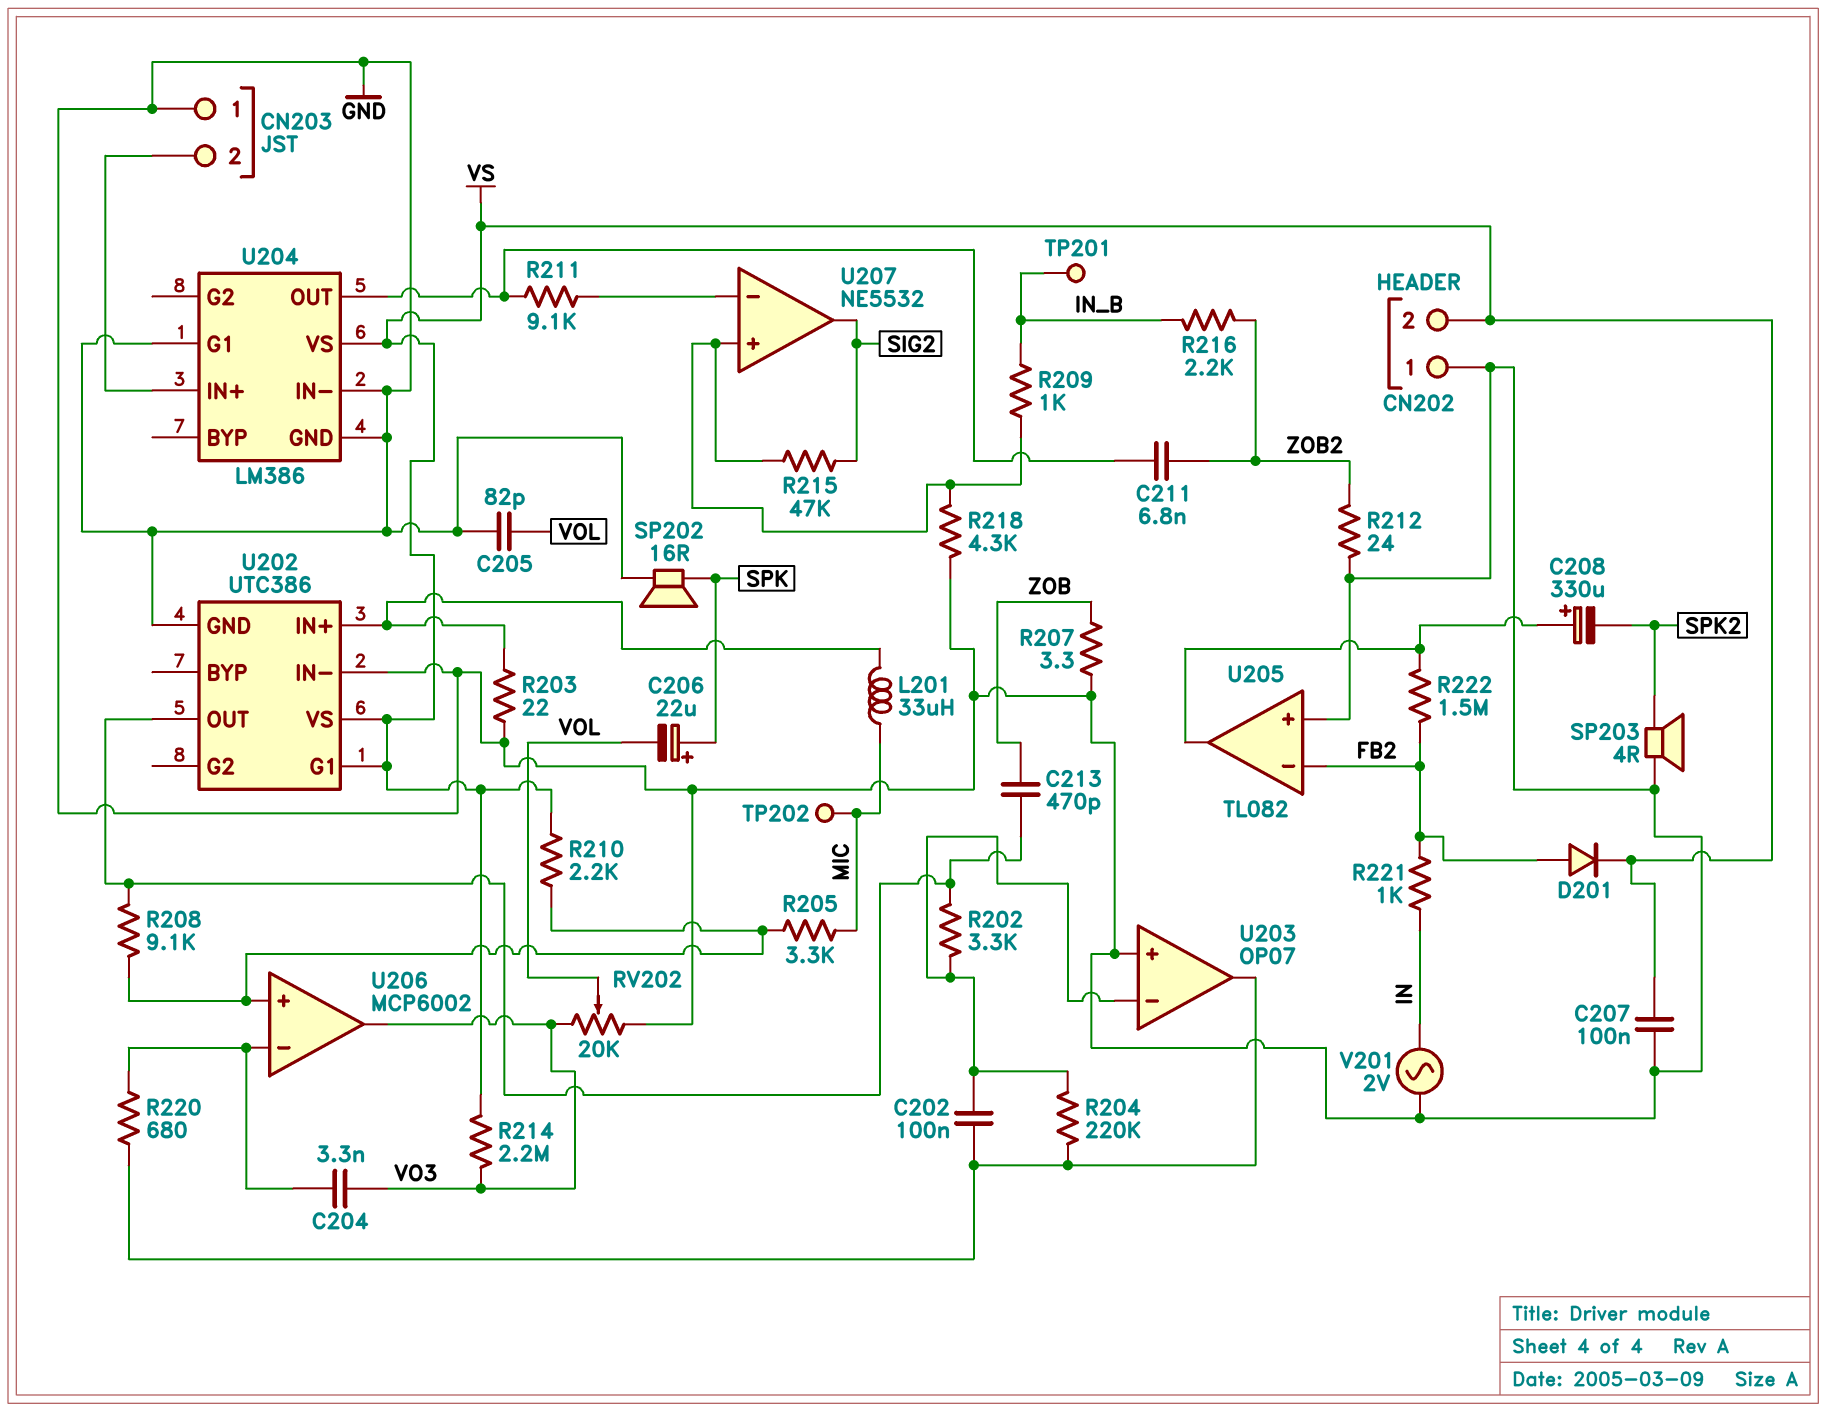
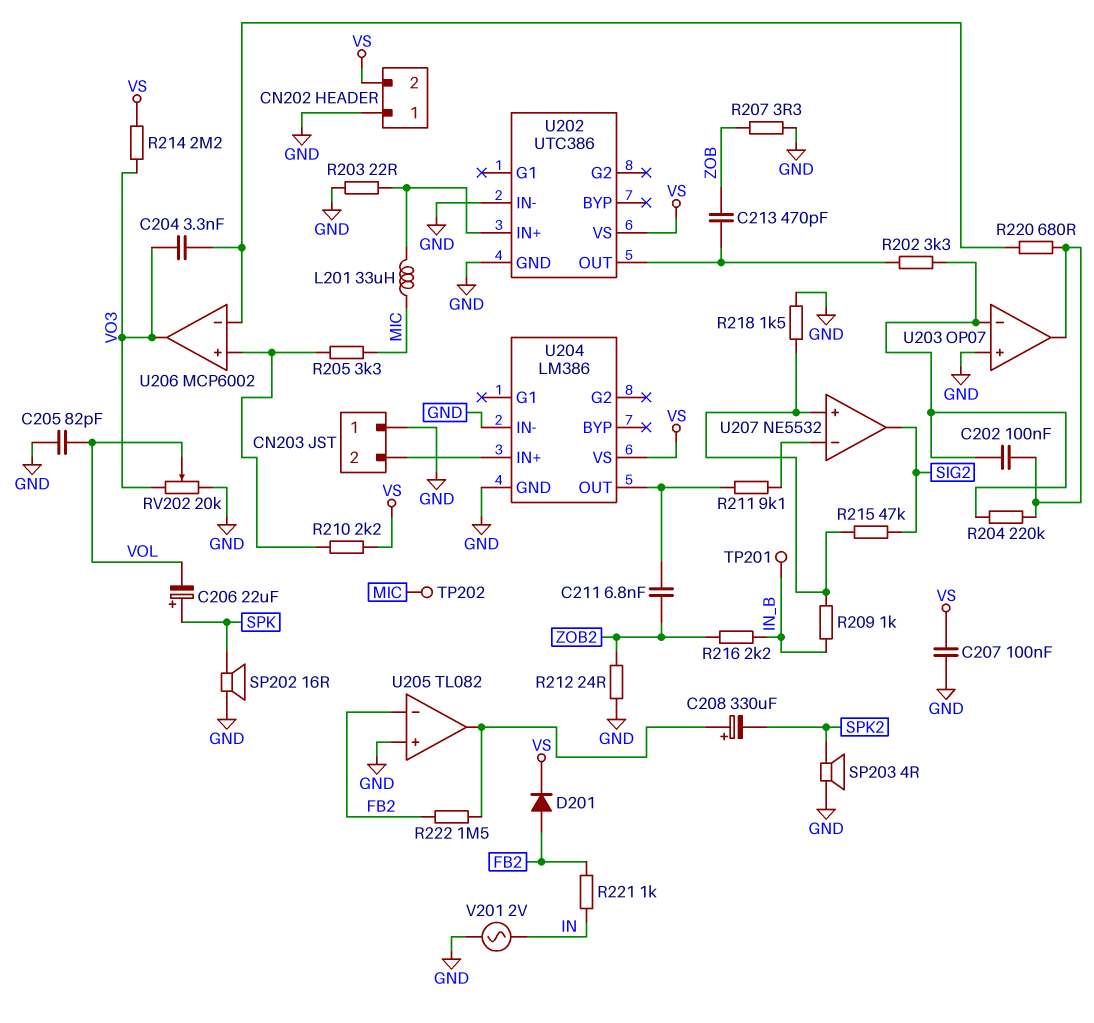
R208: 9.1k (U202/OUT, U206/in+) -> none
R218: 4.3k (GND, U207/in+) -> 1.5k (GND, U207/in+)
U202 pin G1: VS -> none
U204 pin G1: GND -> none

